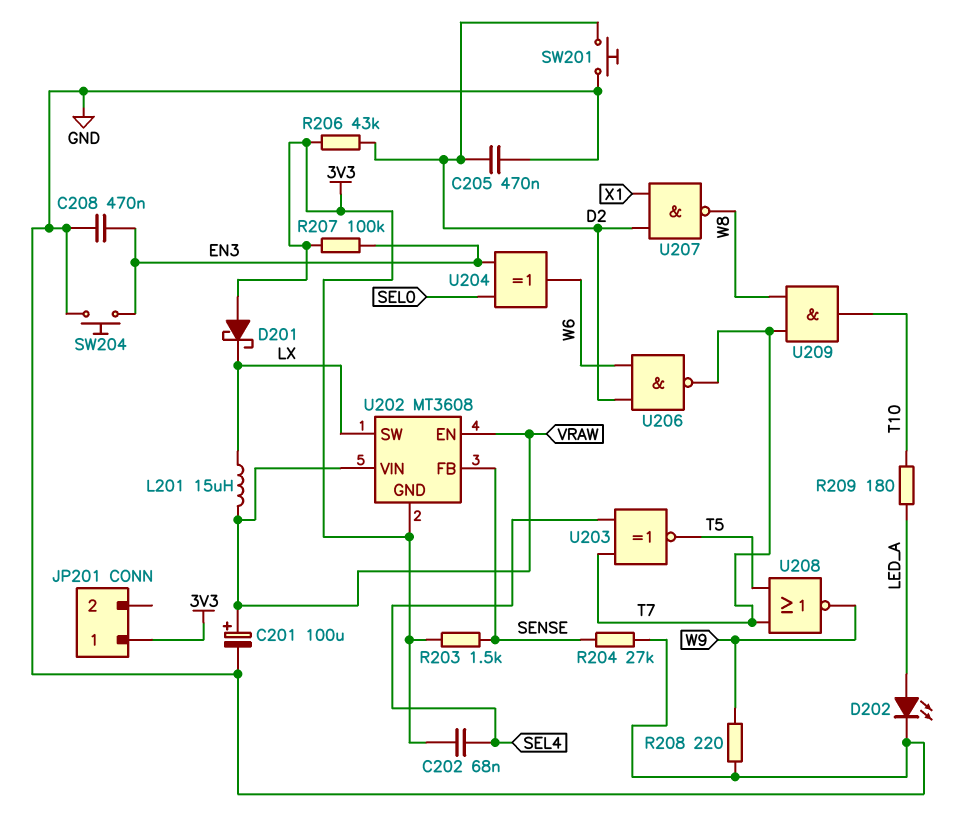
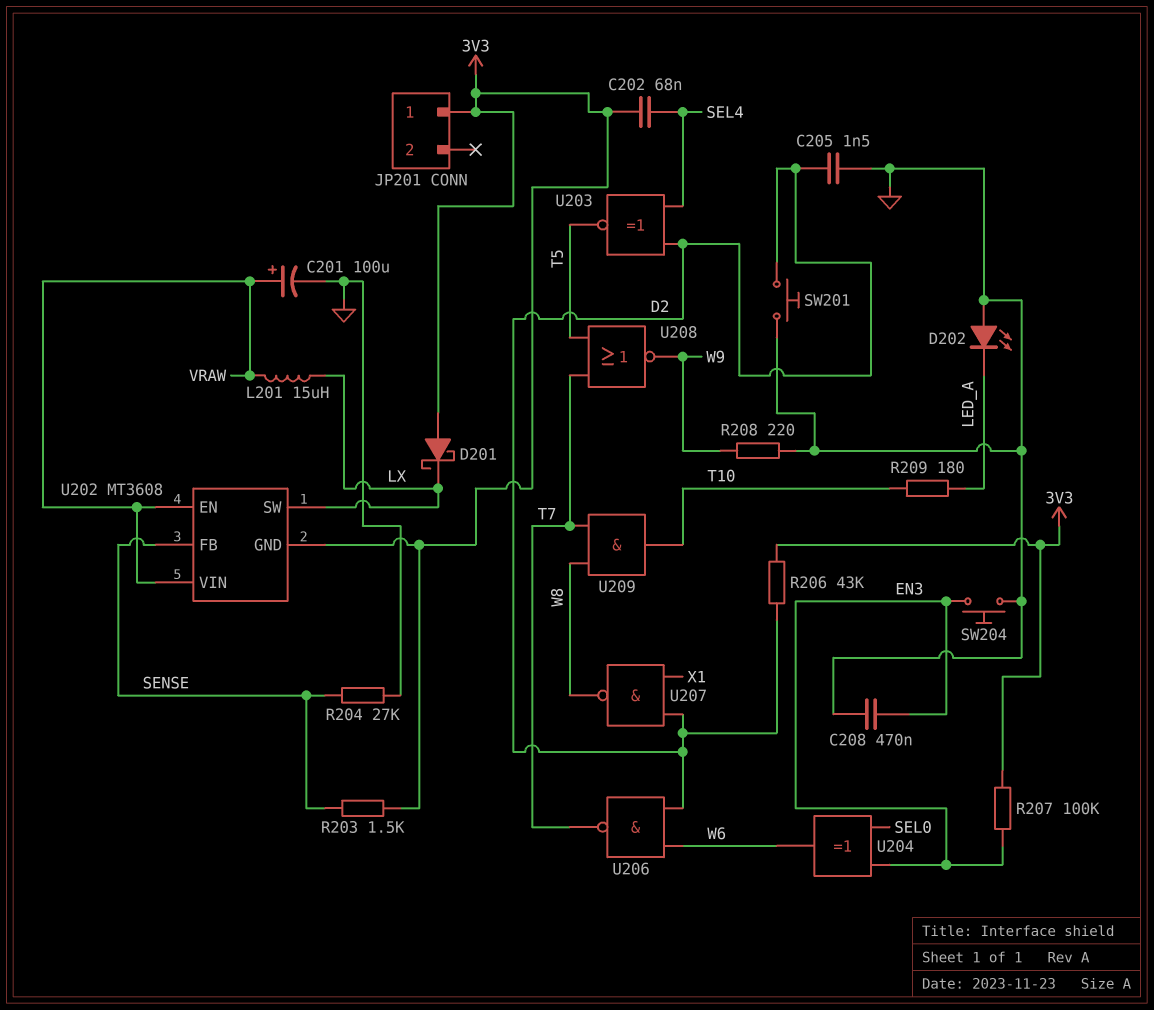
C205: 470nF (D2, GND) -> 1.5nF (D2, GND)
D202: LED (A LED_A, K GND) -> LED (A GND, K LED_A)
U203: XNOR (in SEL4, in T7, out T5) -> XNOR (in D2, in SEL4, out T5)

